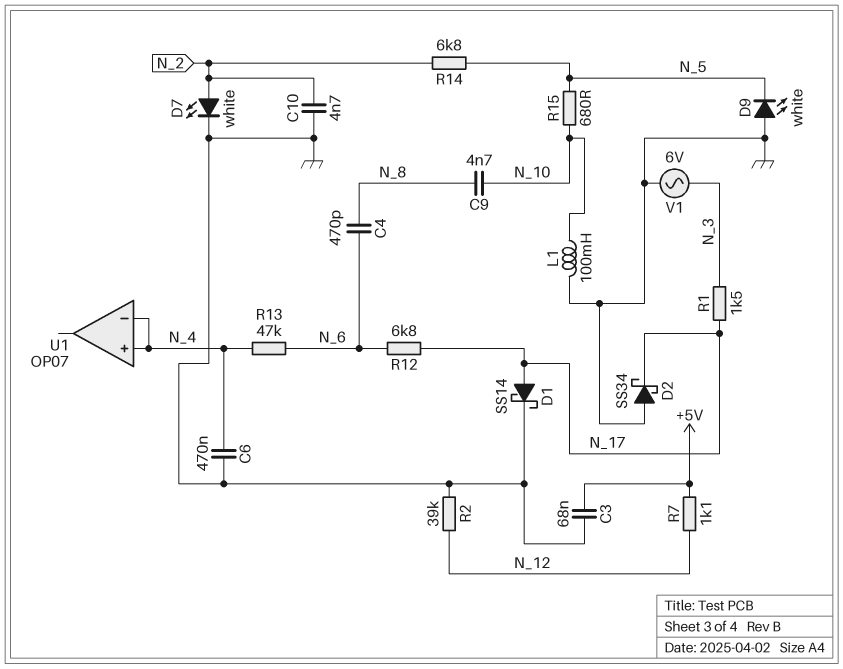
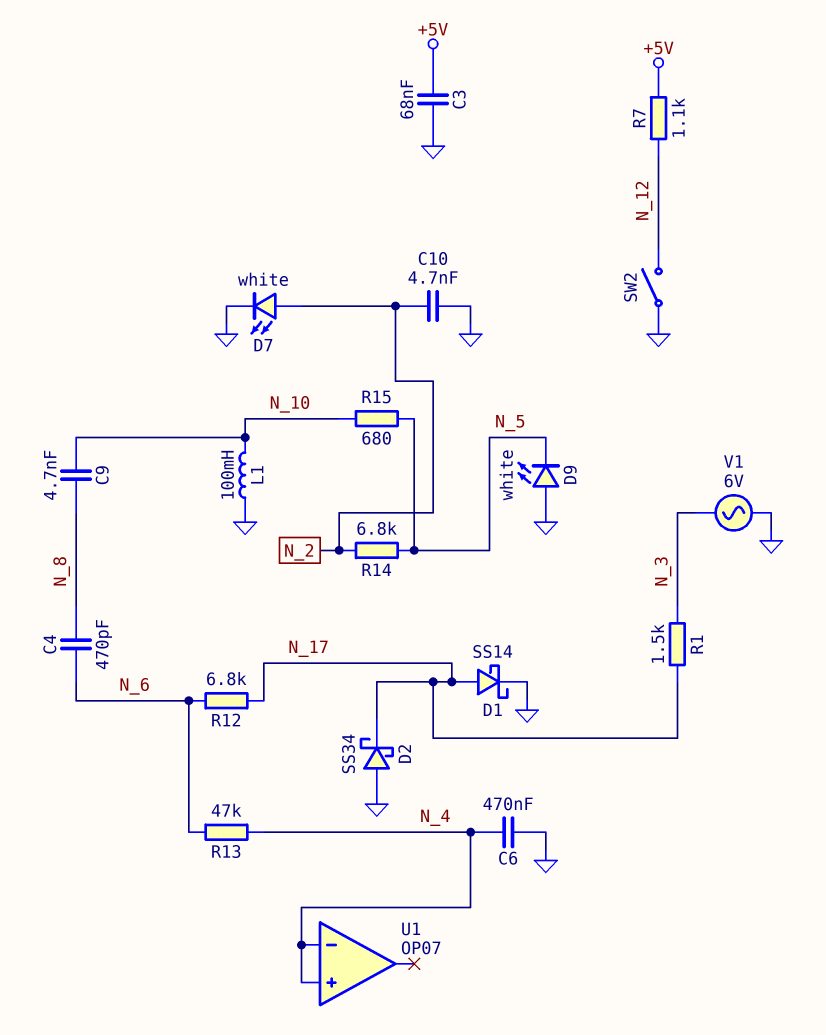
R2: 39k (GND, N_12) -> none
SW2: none -> switch (GND, N_12)

